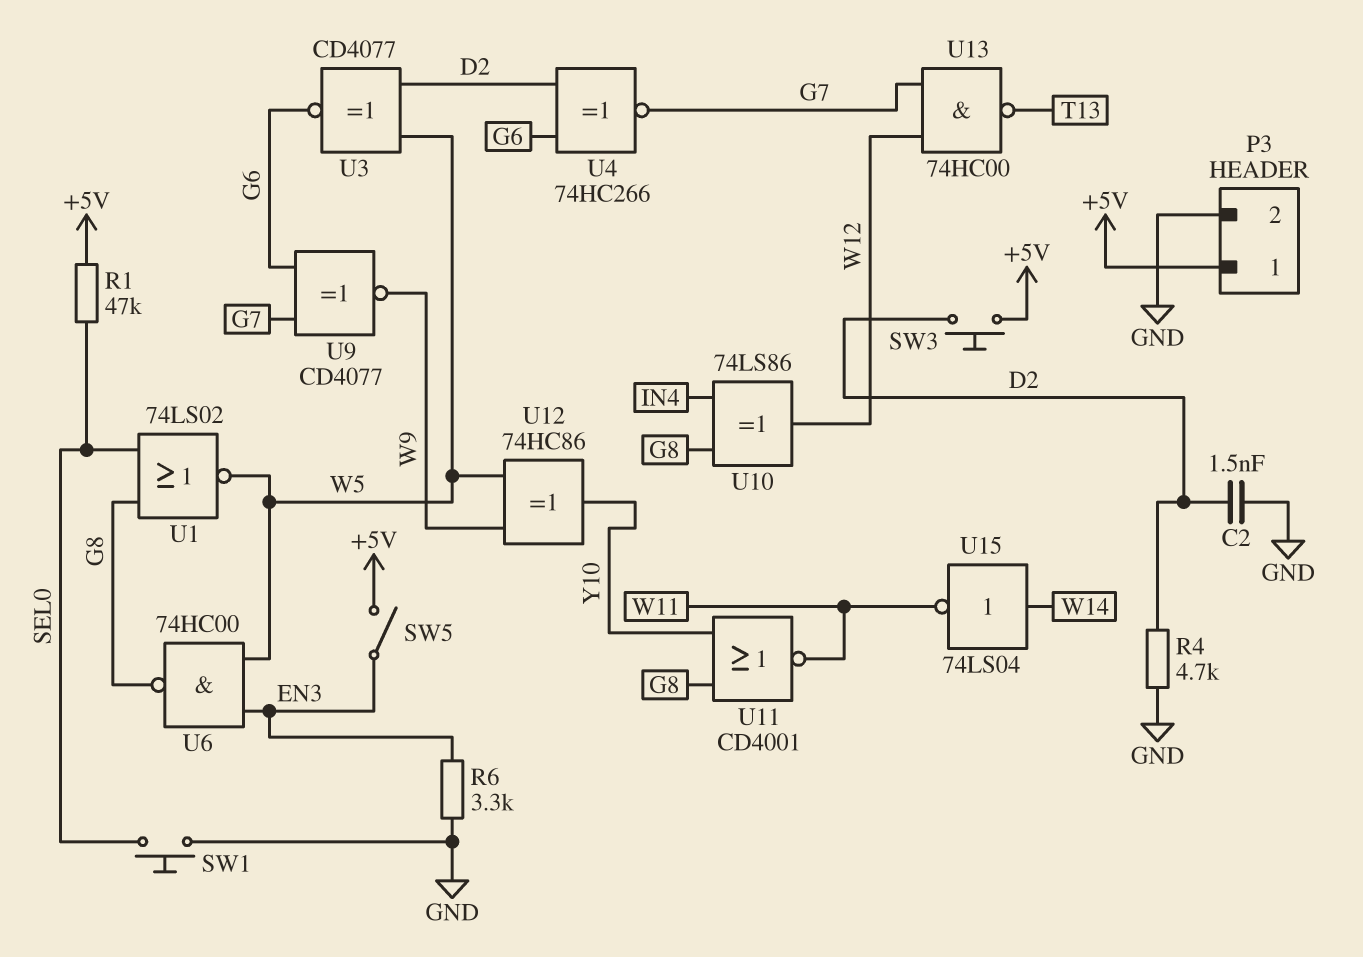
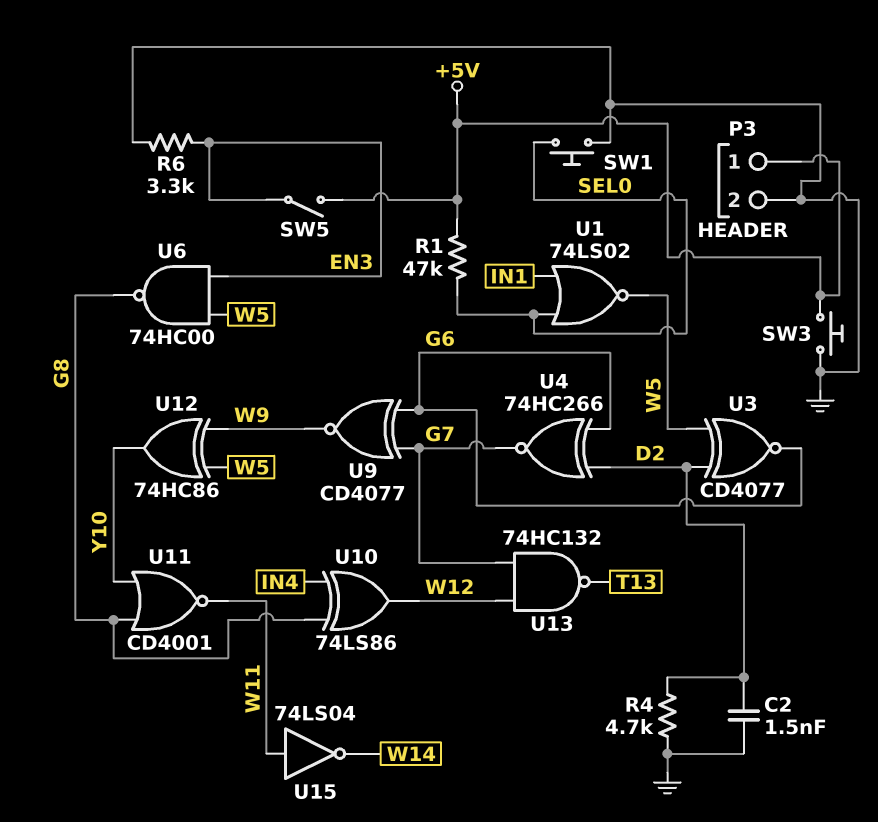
SW3: button (+5V, D2) -> button (+5V, GND)
U1: NOR 74LS02 (in G8, in SEL0, out W5) -> NOR 74LS02 (in IN1, in SEL0, out W5)
U13: NAND 74HC00 (in G7, in W12, out T13) -> NAND 74HC132 (in G7, in W12, out T13)
U15: NOT 74LS04 (in W14, out W11) -> NOT 74LS04 (in W11, out W14)

